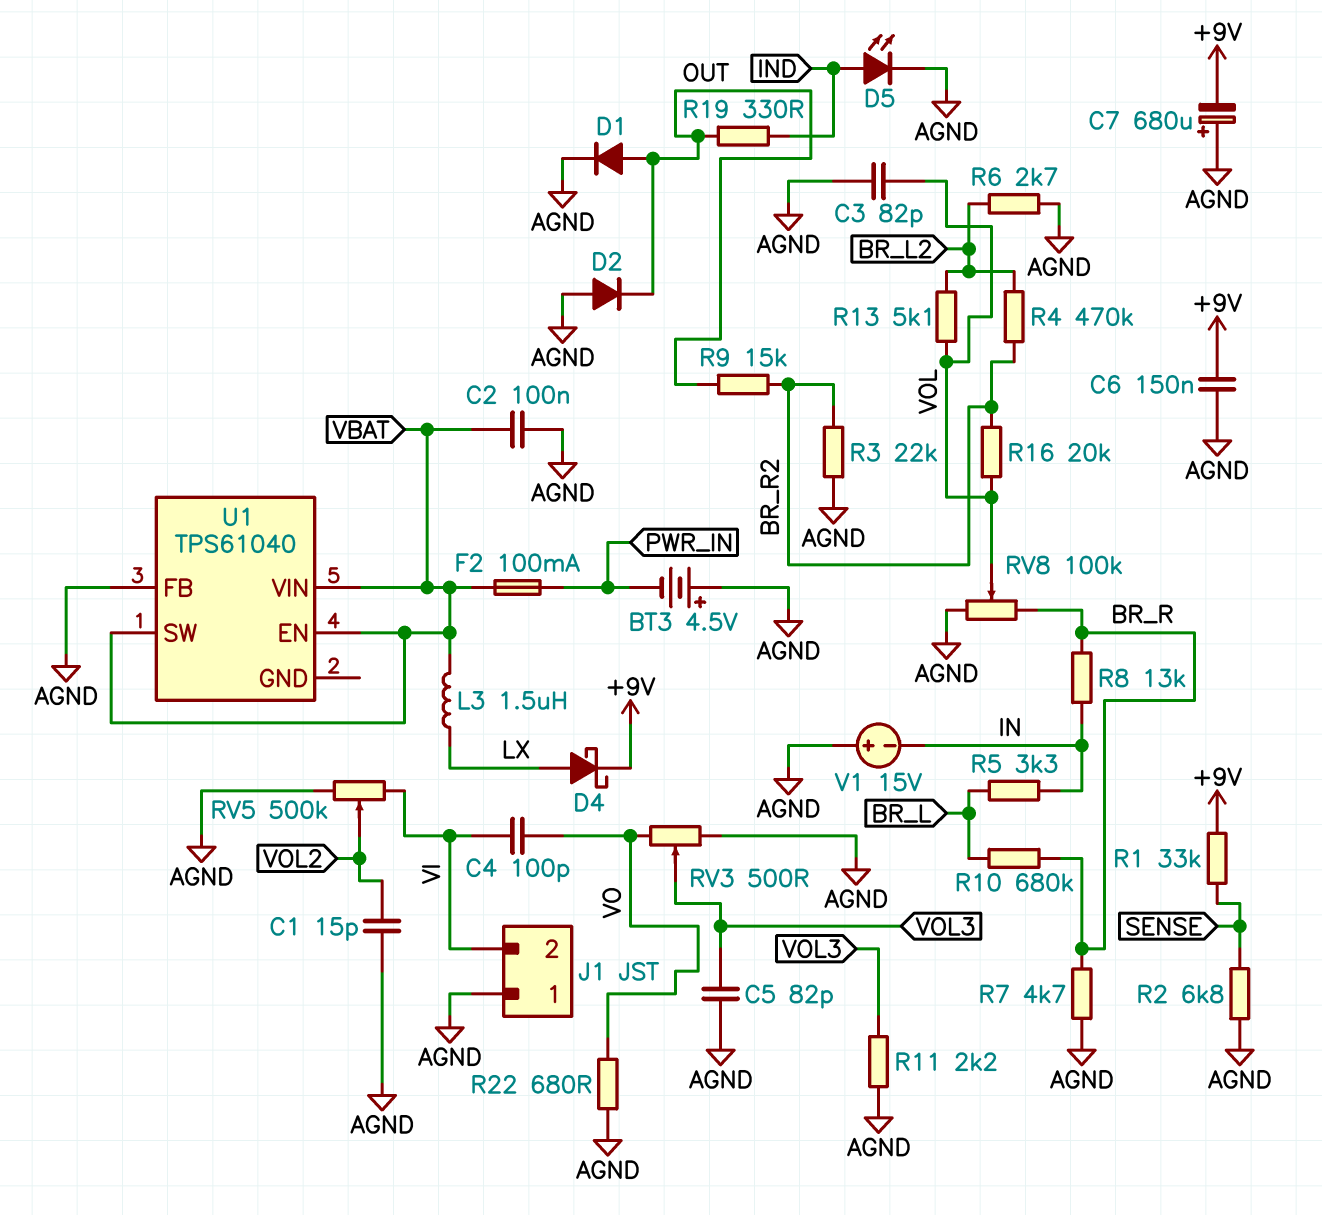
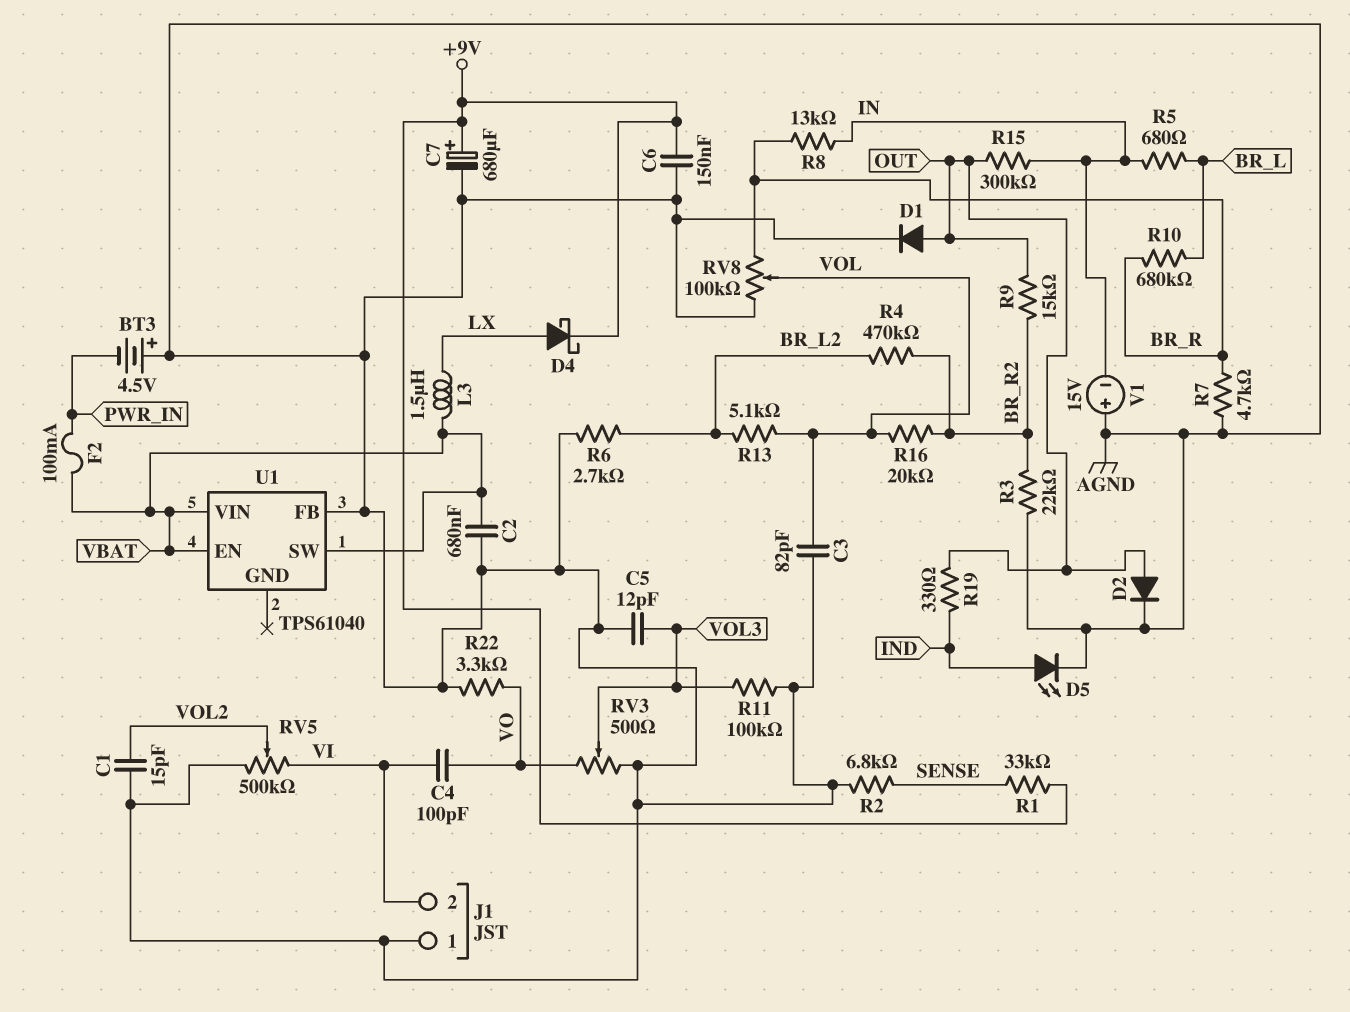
C2: 100nF (AGND, VBAT) -> 680nF (AGND, VBAT)
C5: 82pF (AGND, VOL3) -> 12pF (AGND, VOL3)
C7: 680uF (plus AGND, minus +9V) -> 680uF (plus +9V, minus AGND)
D2: diode (A AGND, K OUT) -> diode (A OUT, K AGND)
R5: 3.3k (BR_L, IN) -> 680 (BR_L, IN)
R11: 2.2k (AGND, VOL3) -> 100k (AGND, VOL3)
R15: none -> 300k (IN, OUT)
R22: 680 (AGND, VO) -> 3.3k (AGND, VO)

